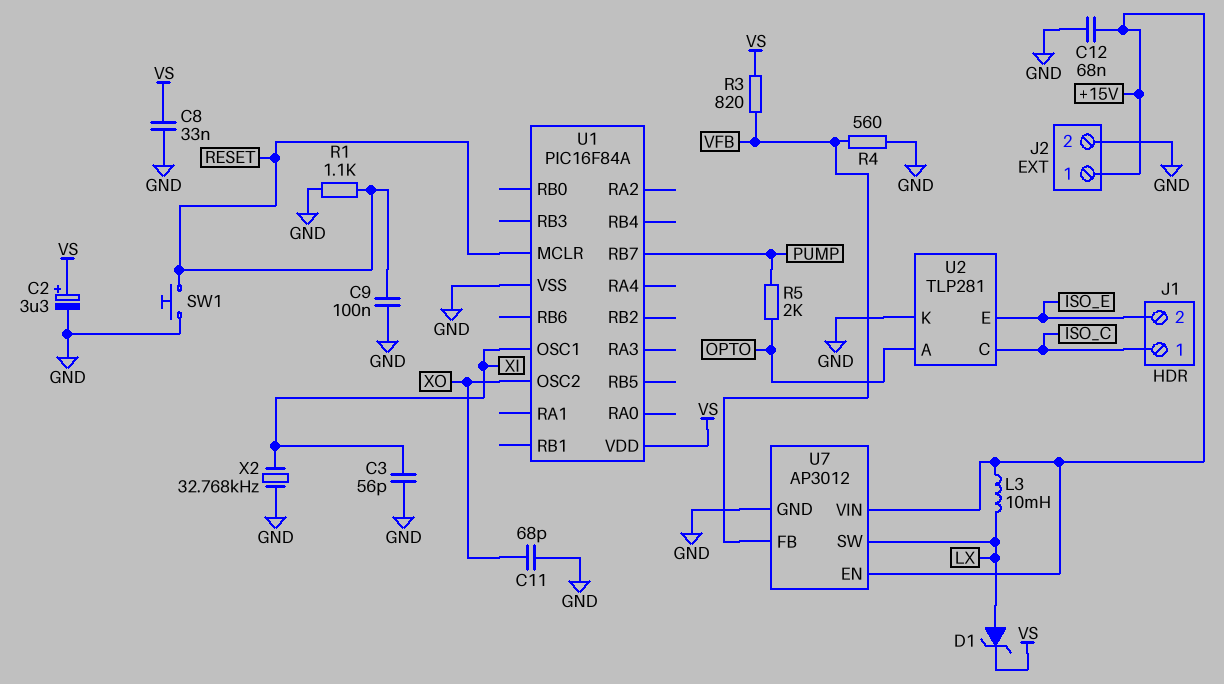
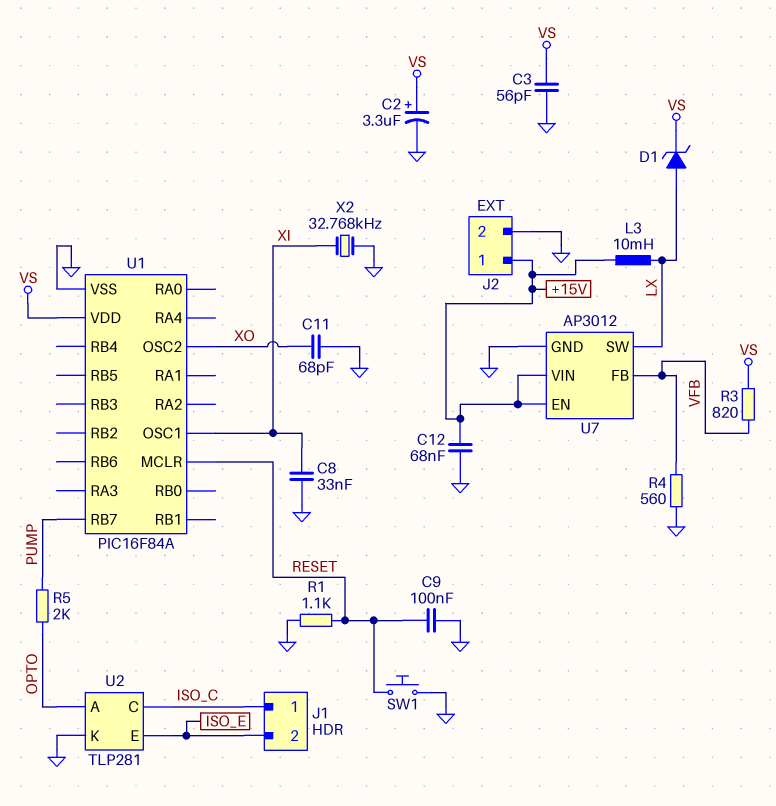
C3: 56pF (GND, XI) -> 56pF (GND, VS)
C8: 33nF (GND, VS) -> 33nF (GND, XI)

